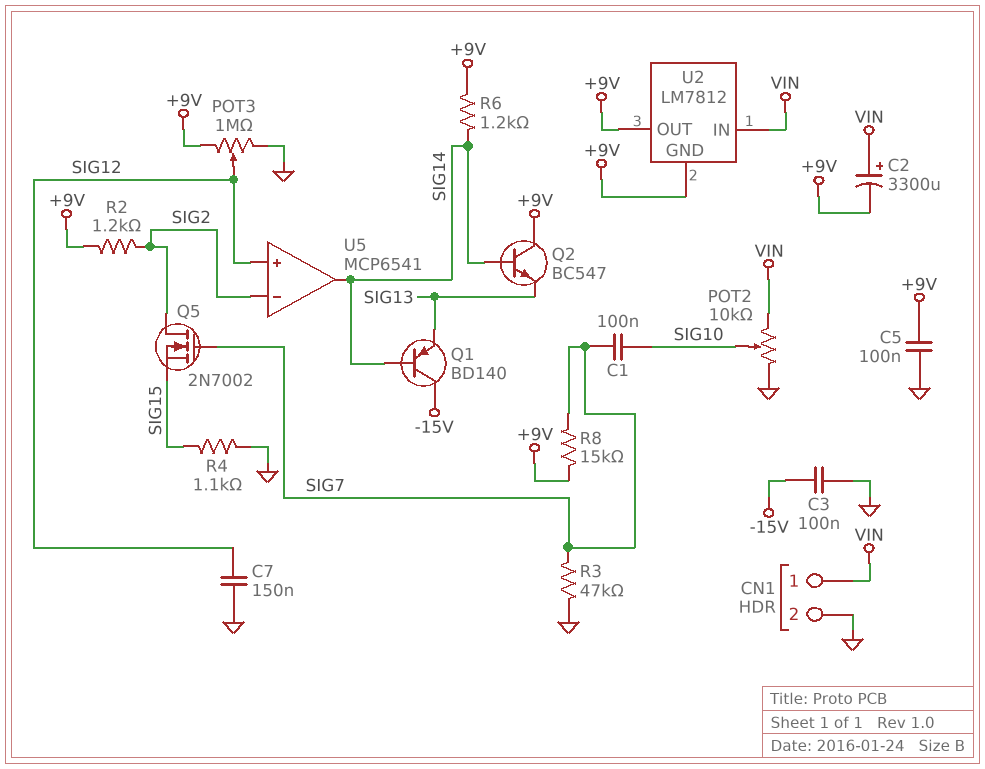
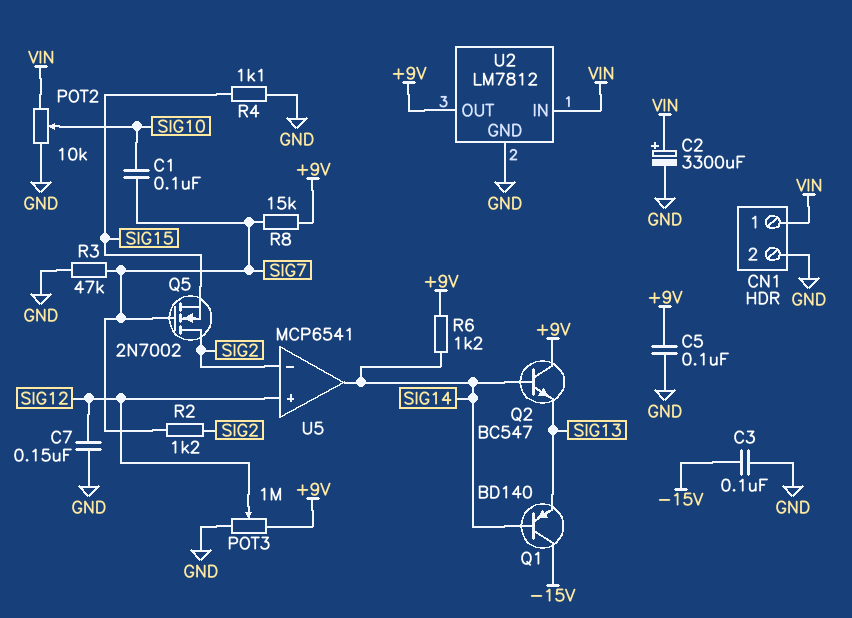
C2: 3300uF (plus VIN, minus +9V) -> 3300uF (plus VIN, minus GND)
R2: 1.2k (+9V, SIG2) -> 1.2k (SIG2, SIG7)
U2 pin GND: +9V -> GND

